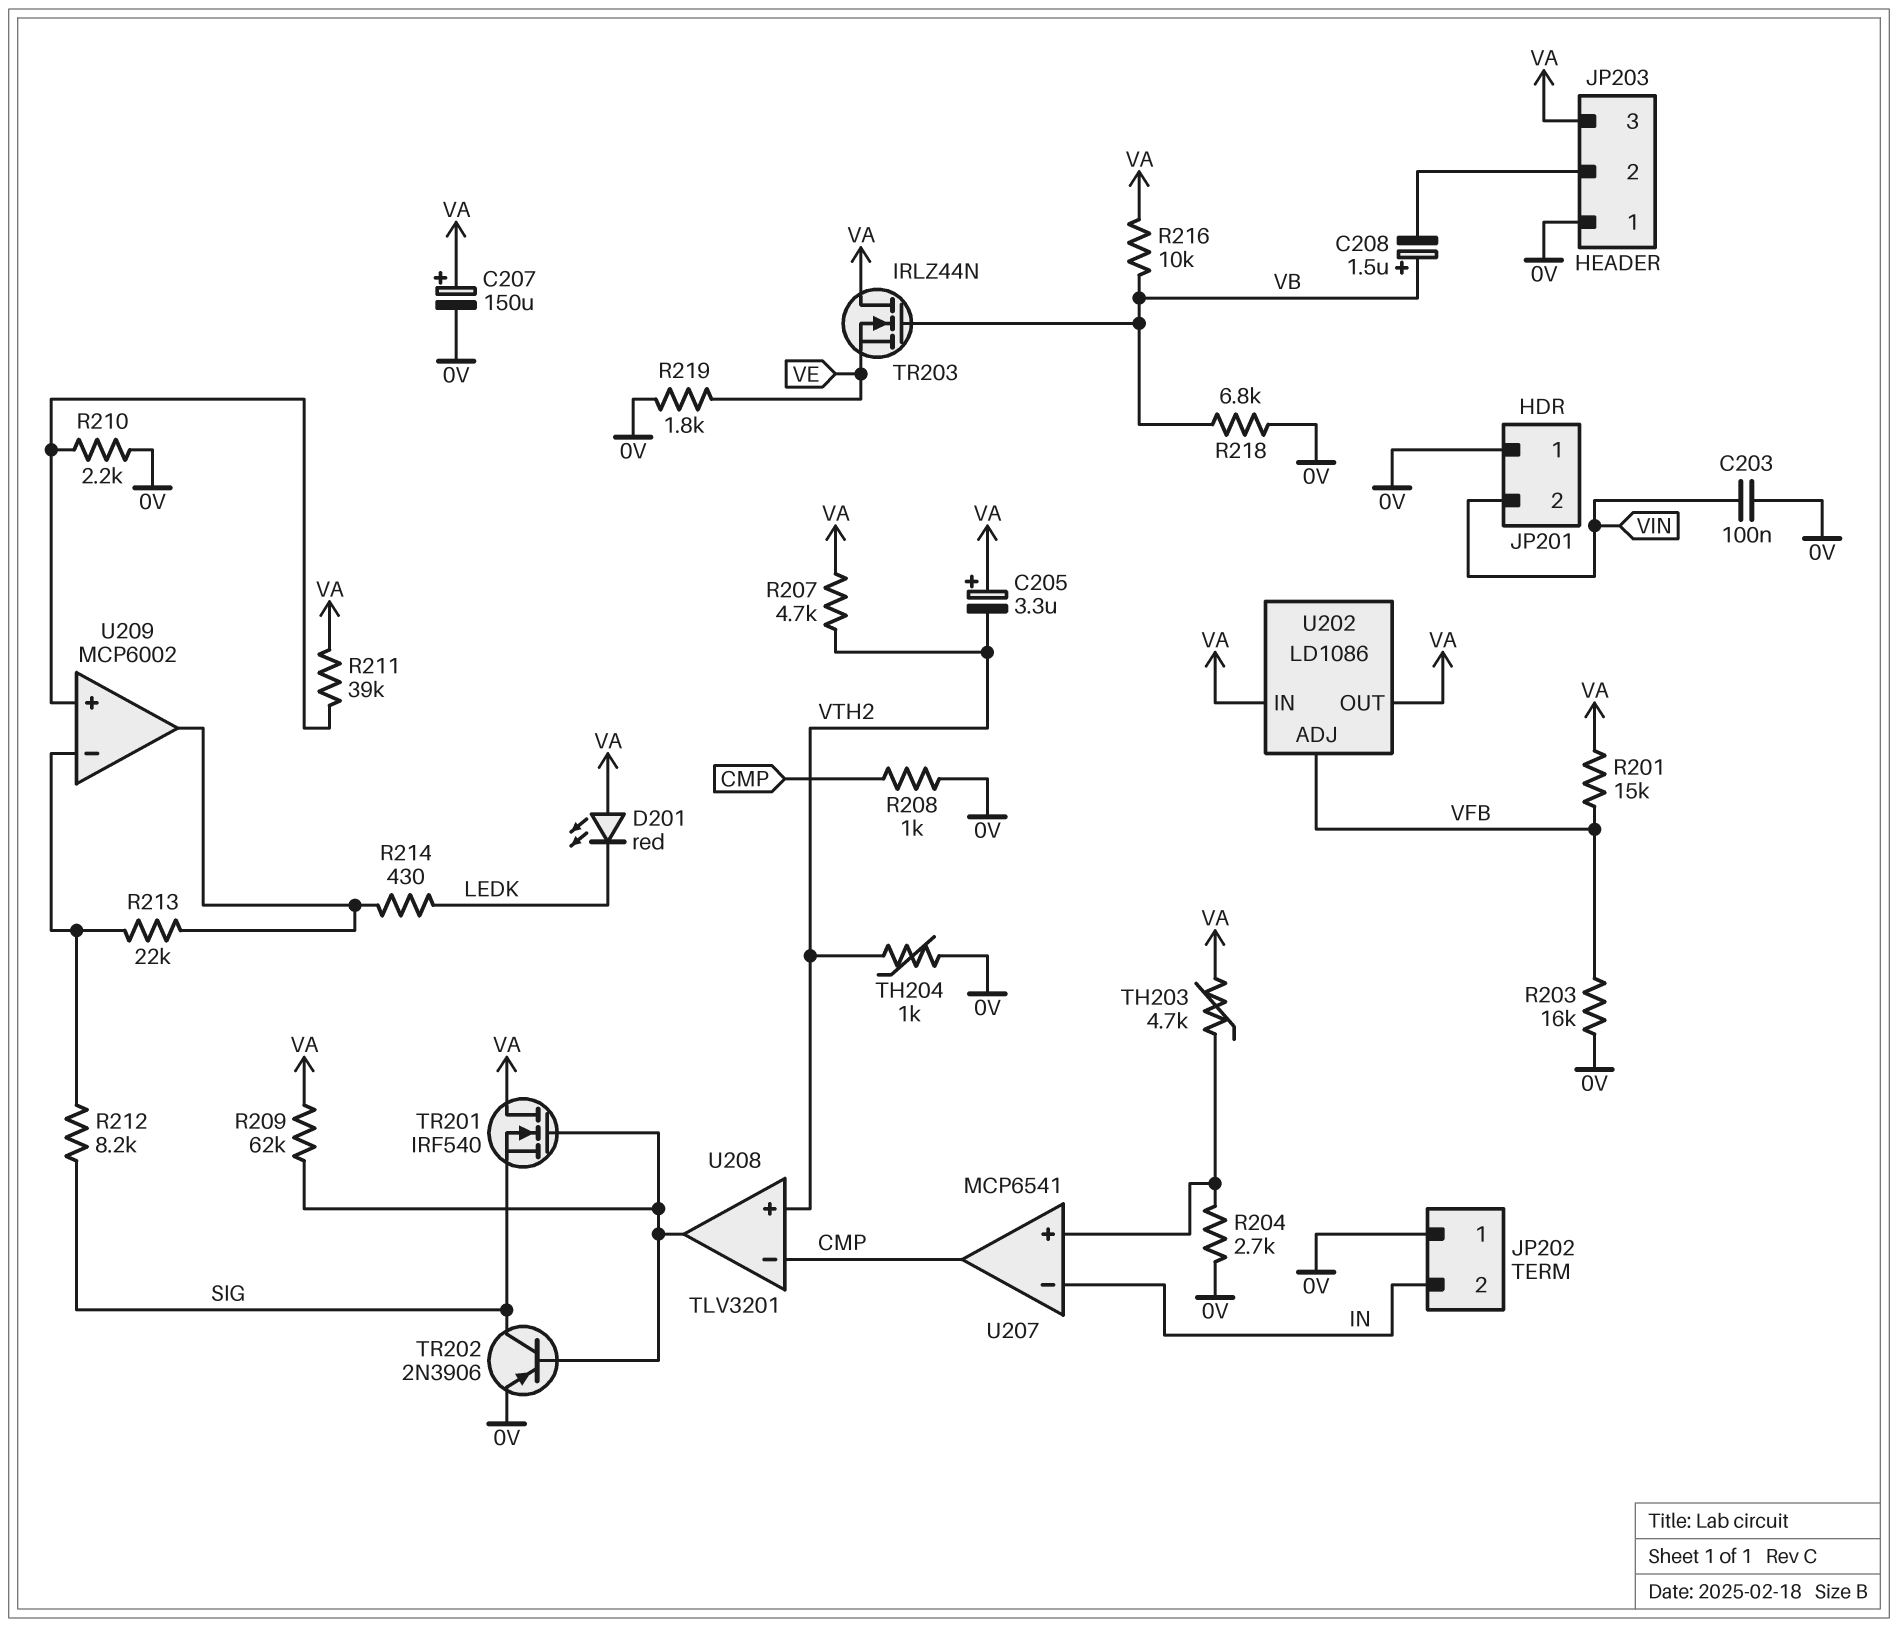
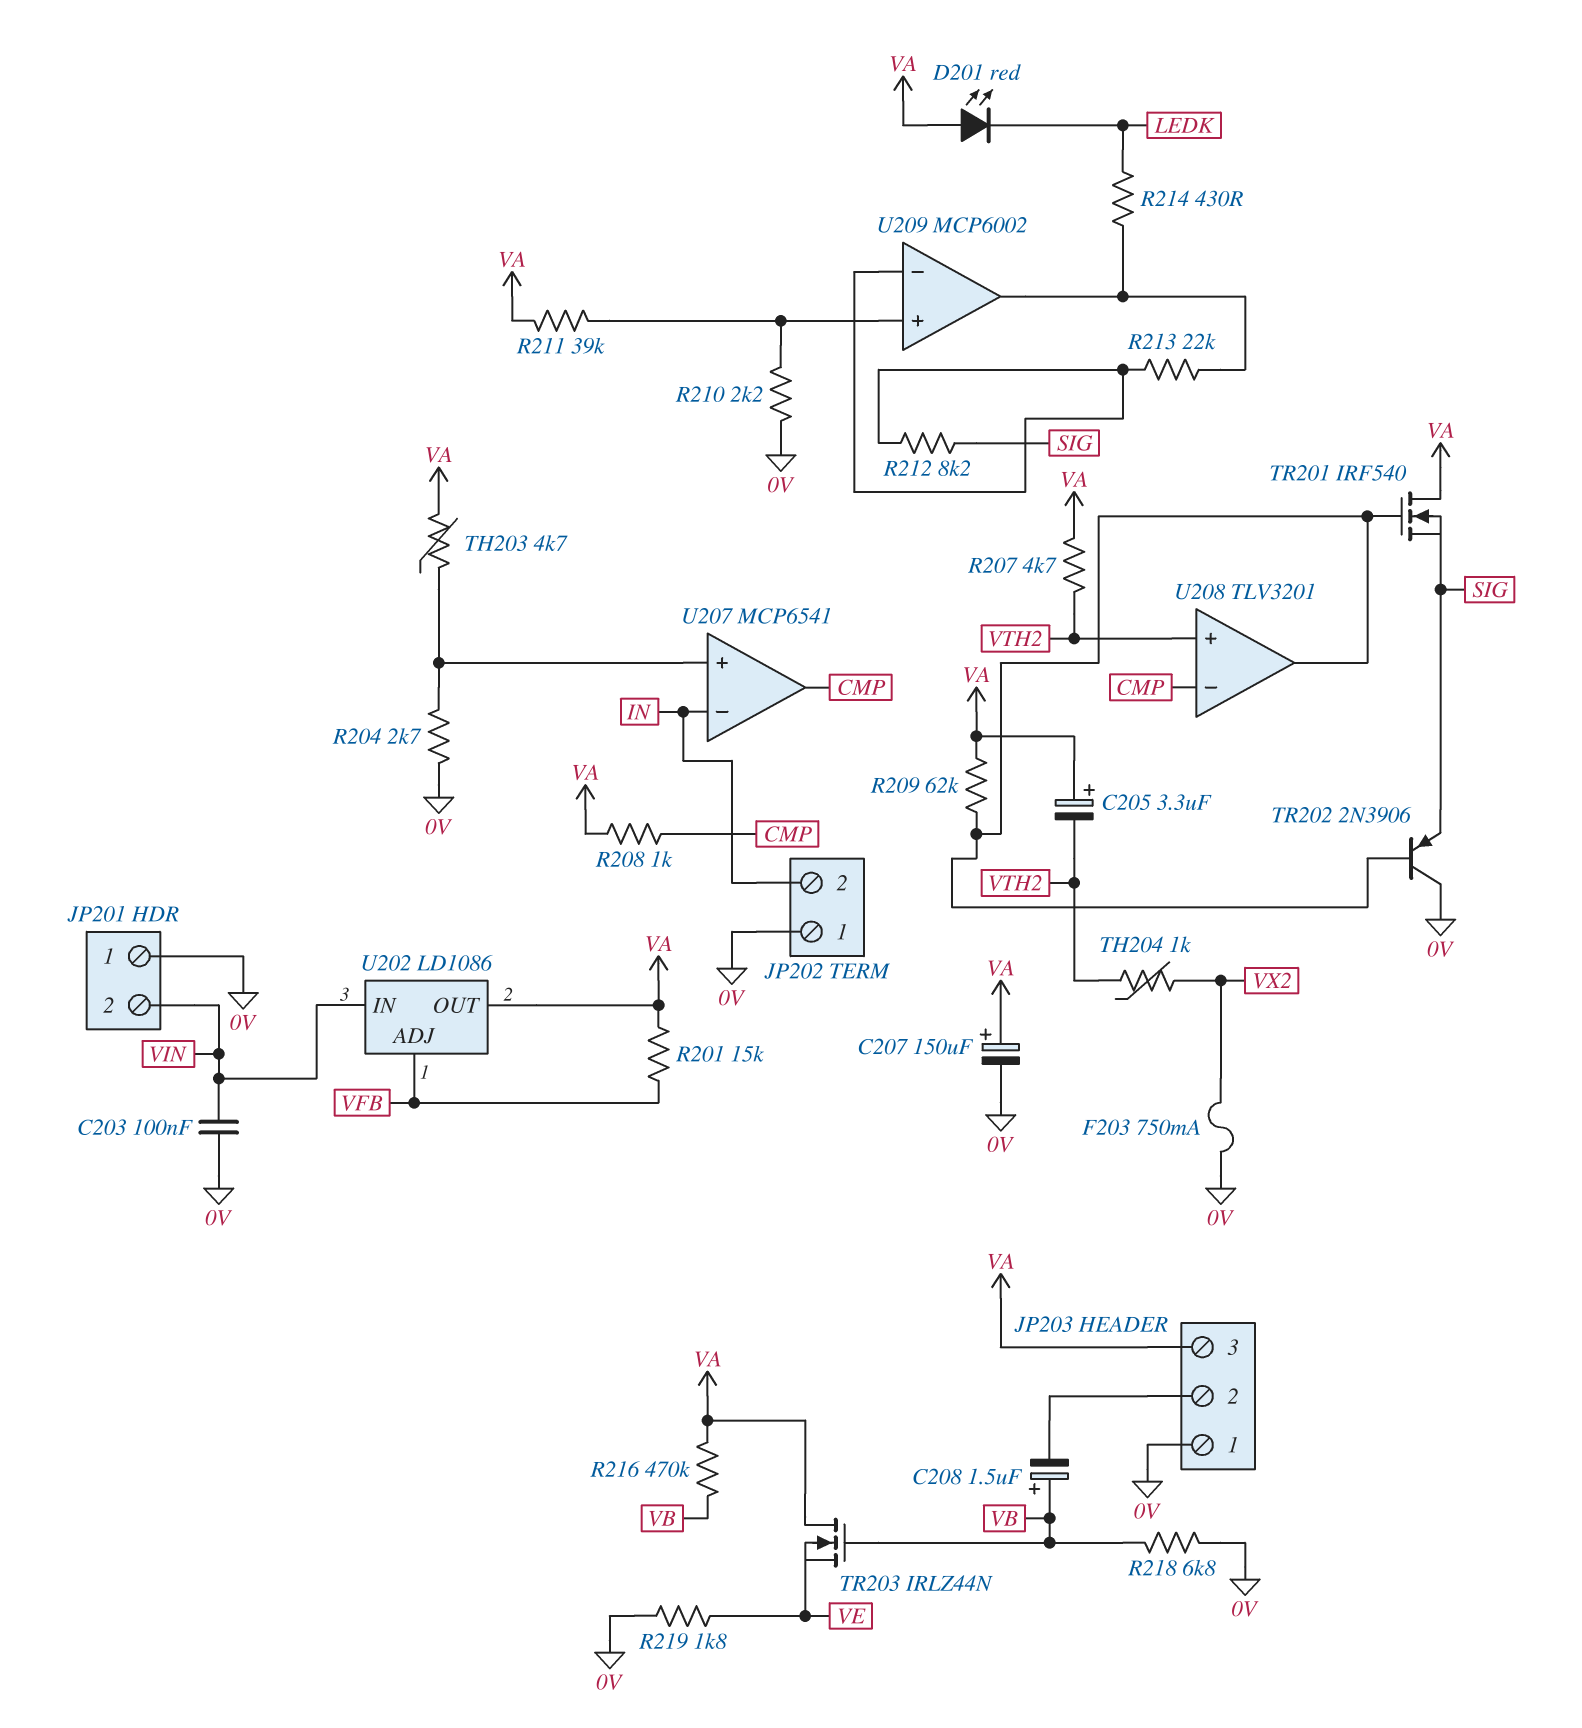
F203: none -> 750mA (0V, VX2)
R203: 16k (0V, VFB) -> none
R208: 1k (0V, CMP) -> 1k (CMP, VA)
R216: 10k (VA, VB) -> 470k (VA, VB)
TH204: 1k (0V, VTH2) -> 1k (VTH2, VX2)
TR202: PNP 2N3906 (B U208/out, C SIG, E 0V) -> PNP 2N3906 (B U208/out, C 0V, E SIG)
U202 pin IN: VA -> VIN

